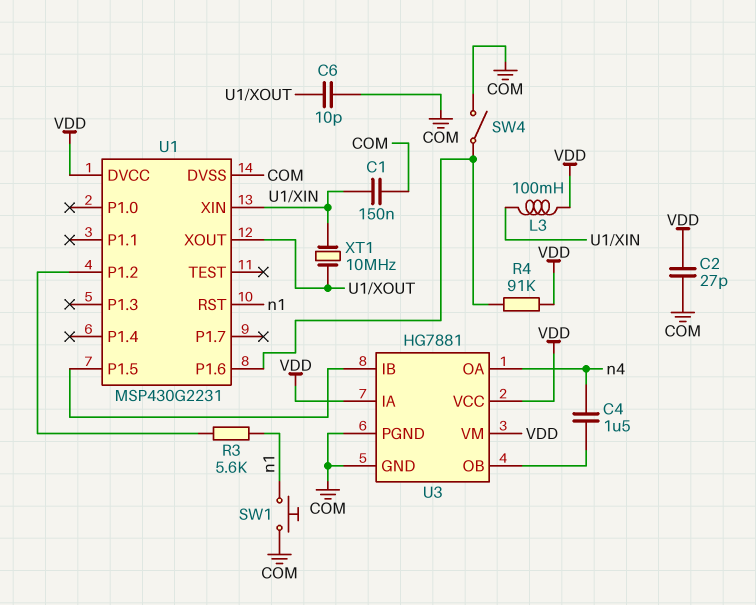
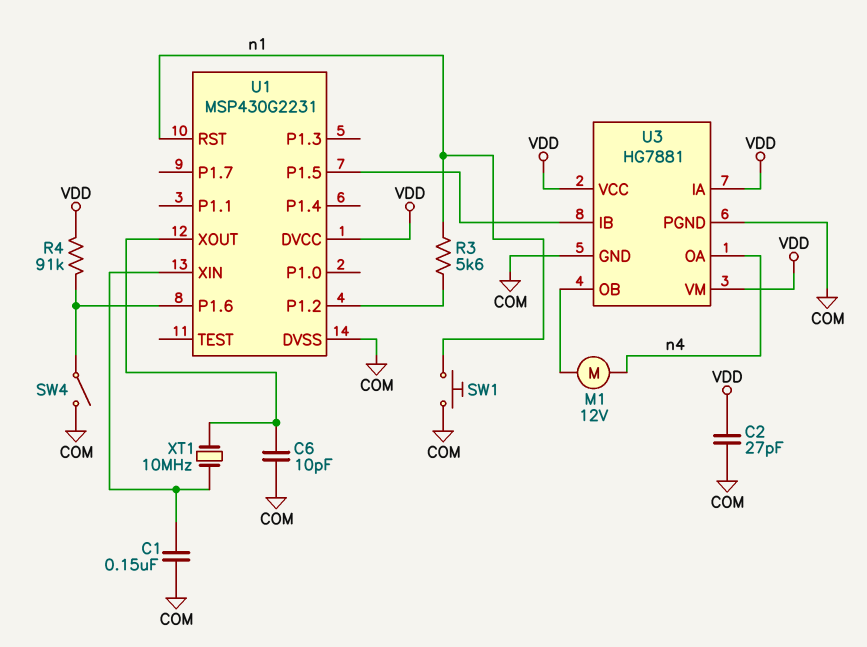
C4: 1.5uF (U3/OB, n4) -> none
L3: 100mH (U1/XIN, VDD) -> none
M1: none -> motor 12V (U3/OB, n4)

